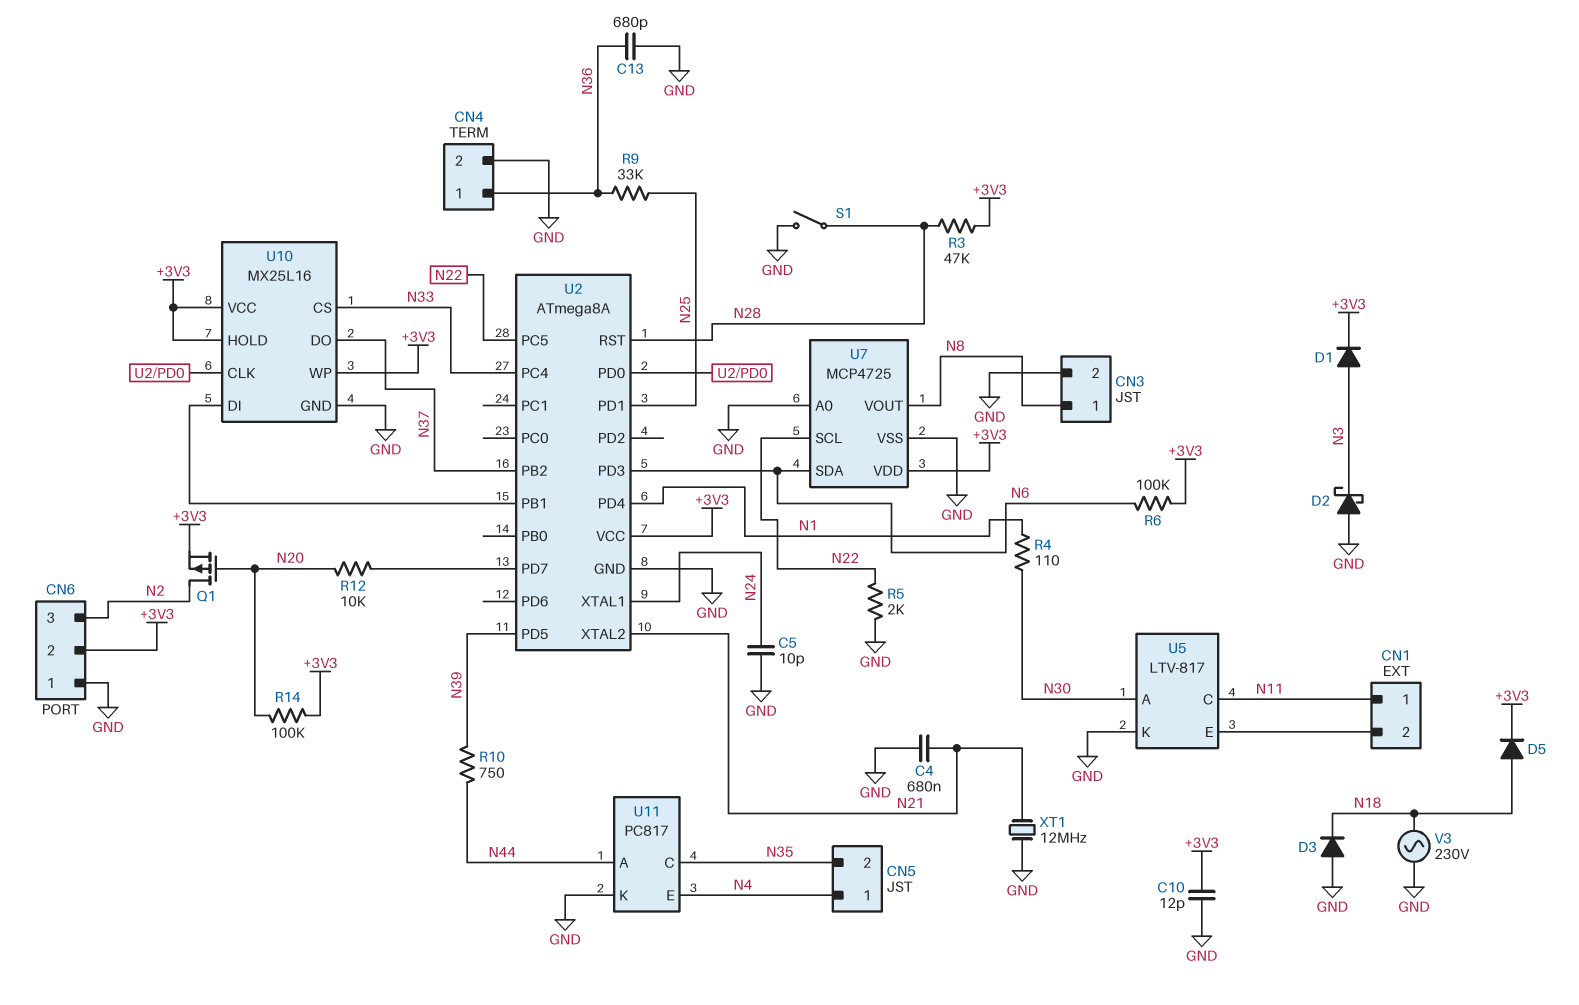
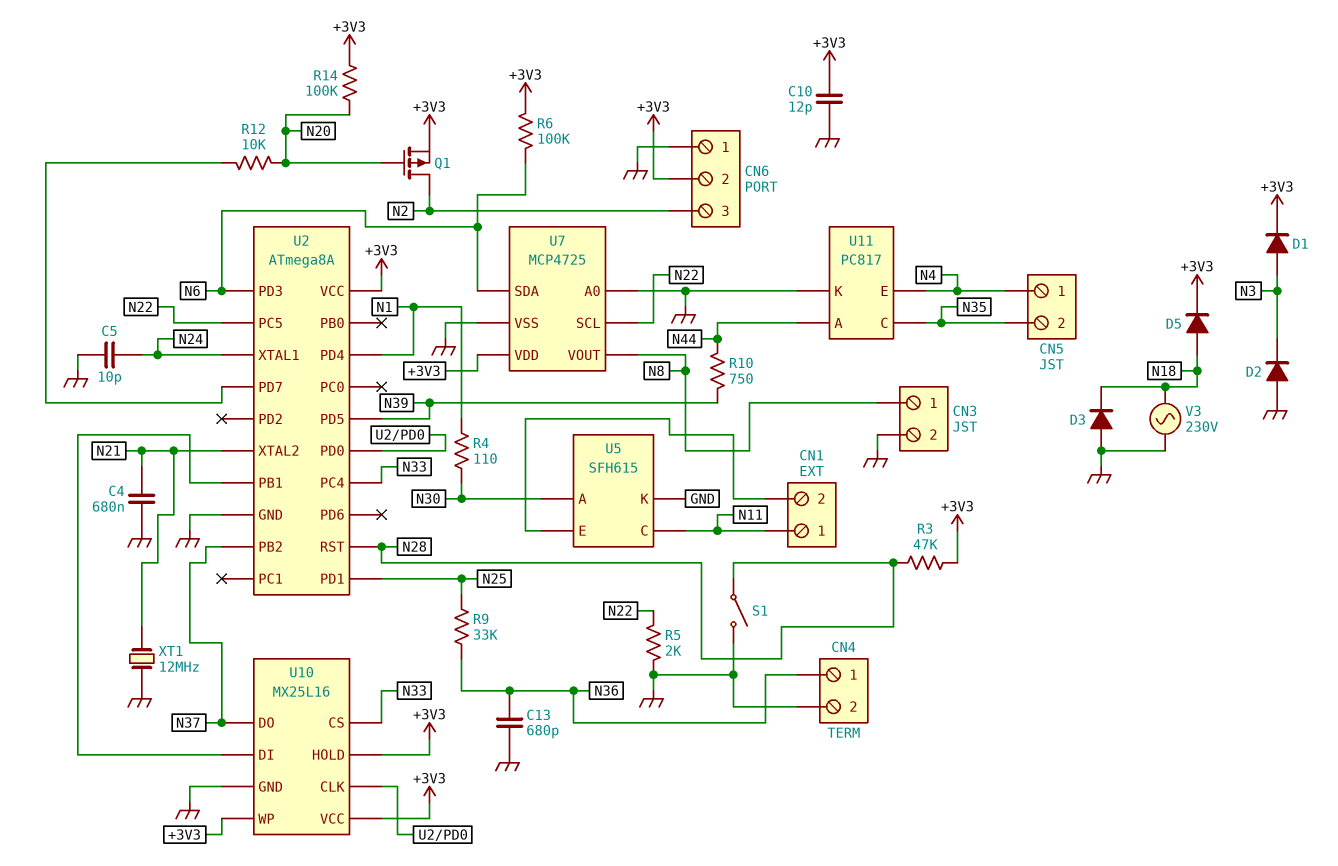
D2: schottky (A GND, K N3) -> diode (A GND, K N3)
U5: LTV-817 -> SFH615

